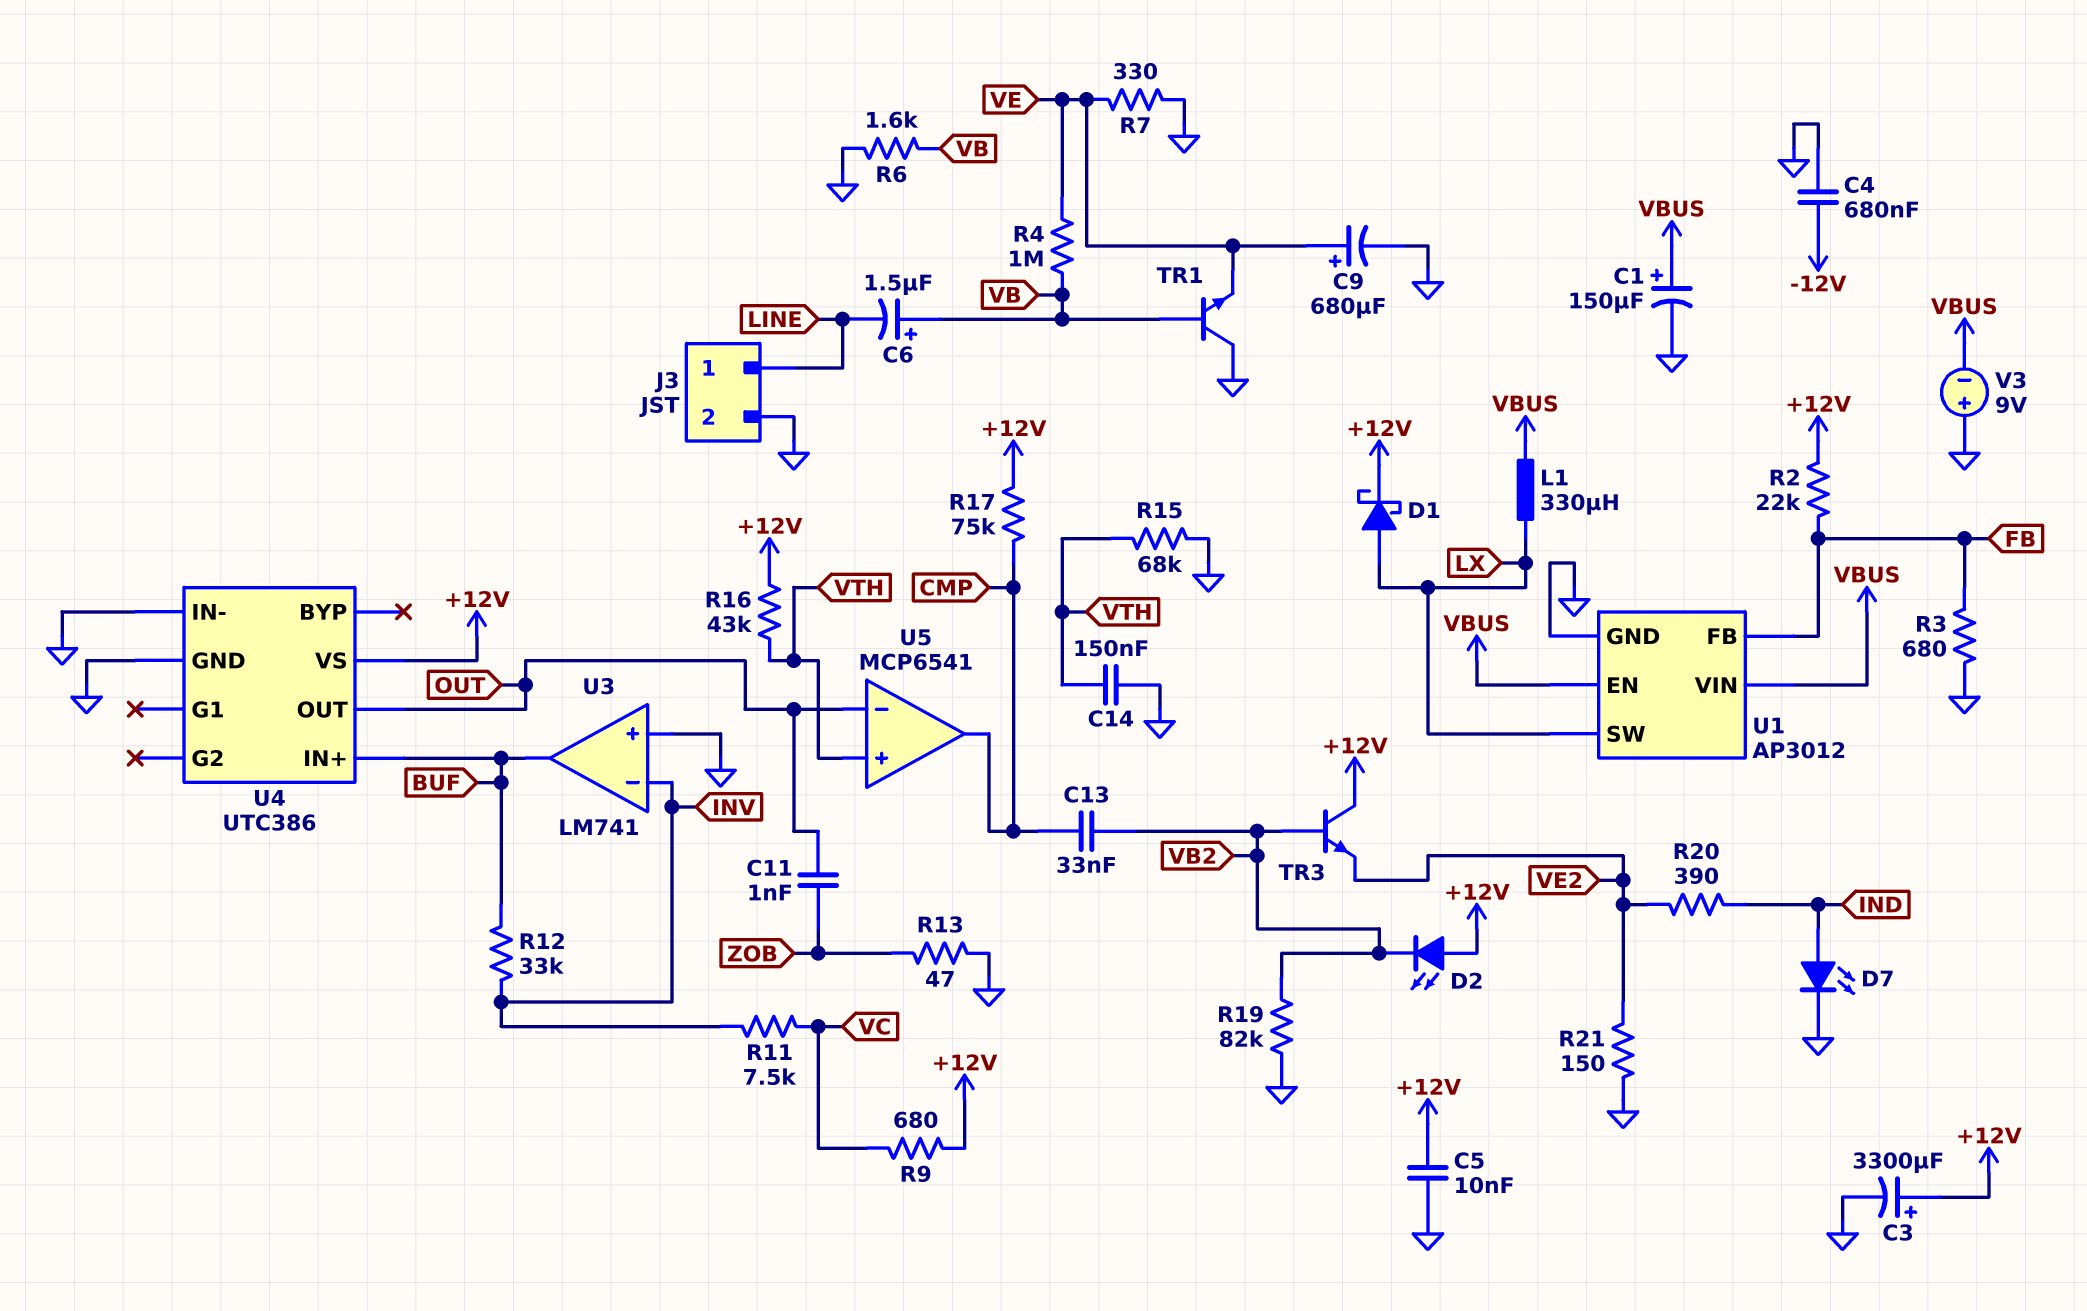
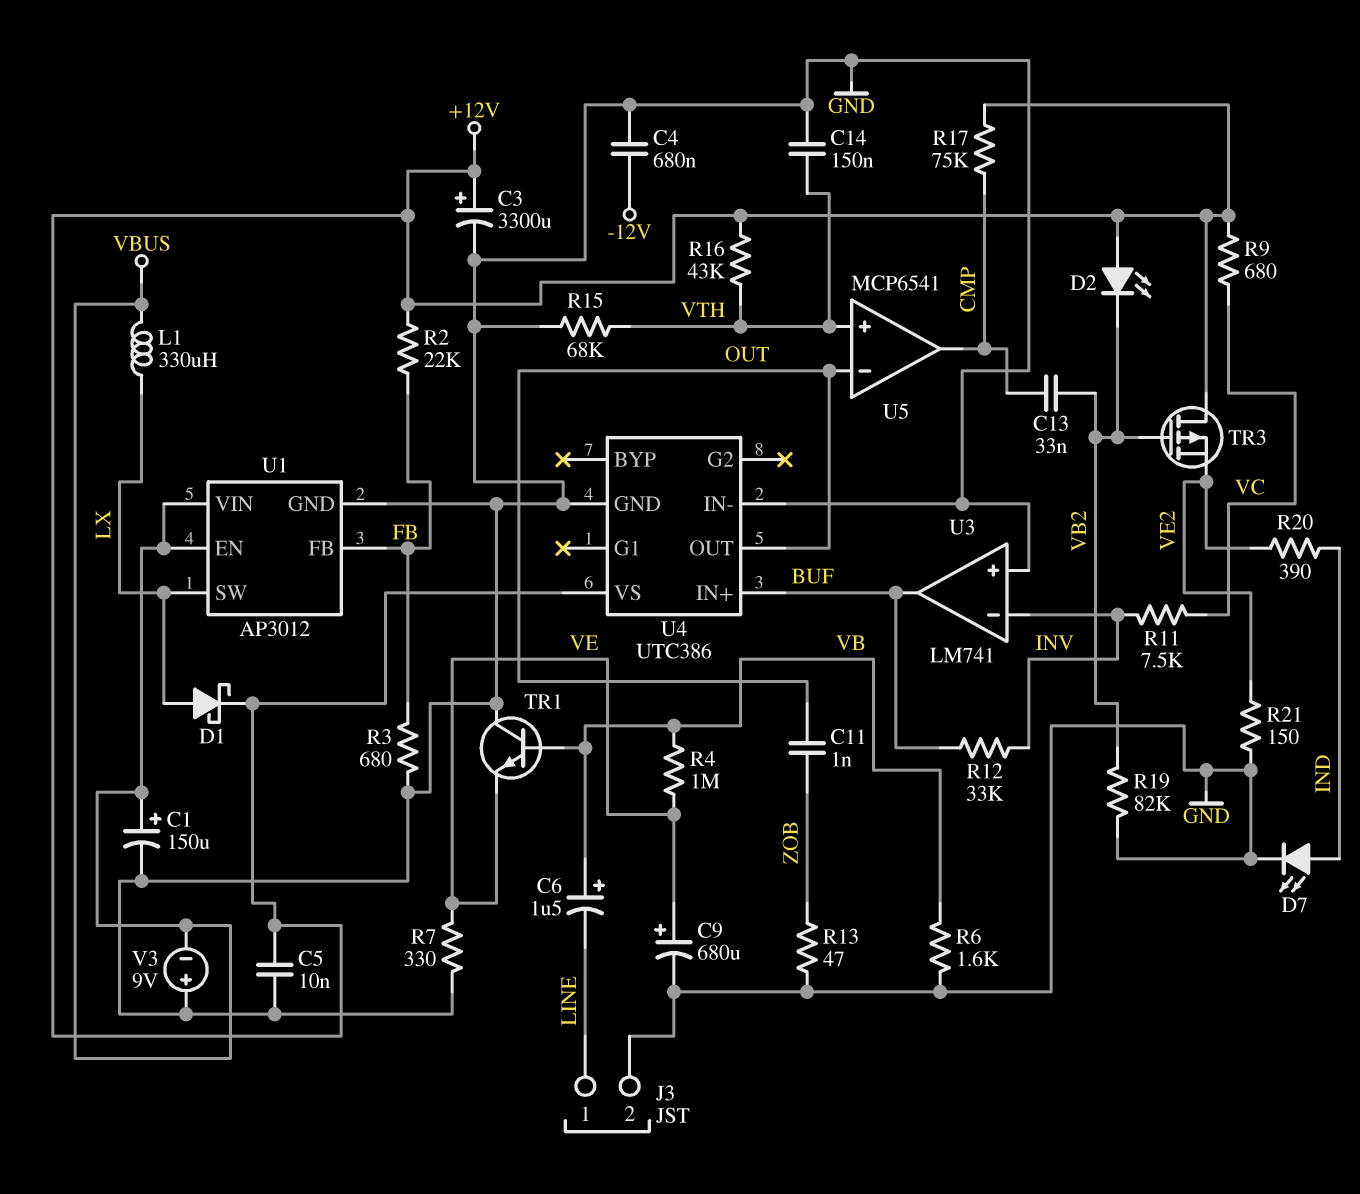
TR3: NPN (B VB2, C +12V, E VE2) -> PMOS (G VB2, D +12V, S VE2)

